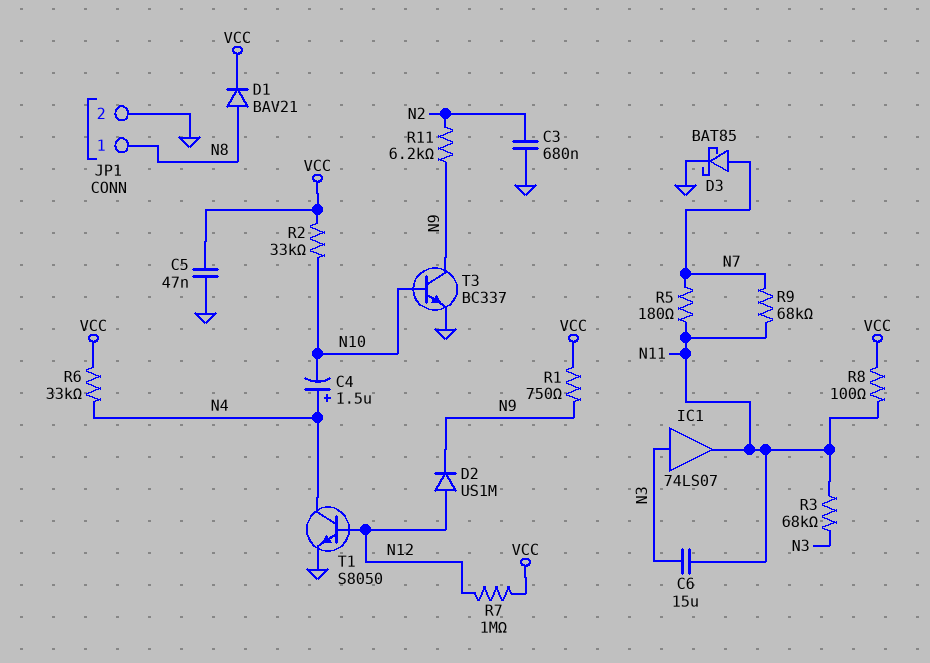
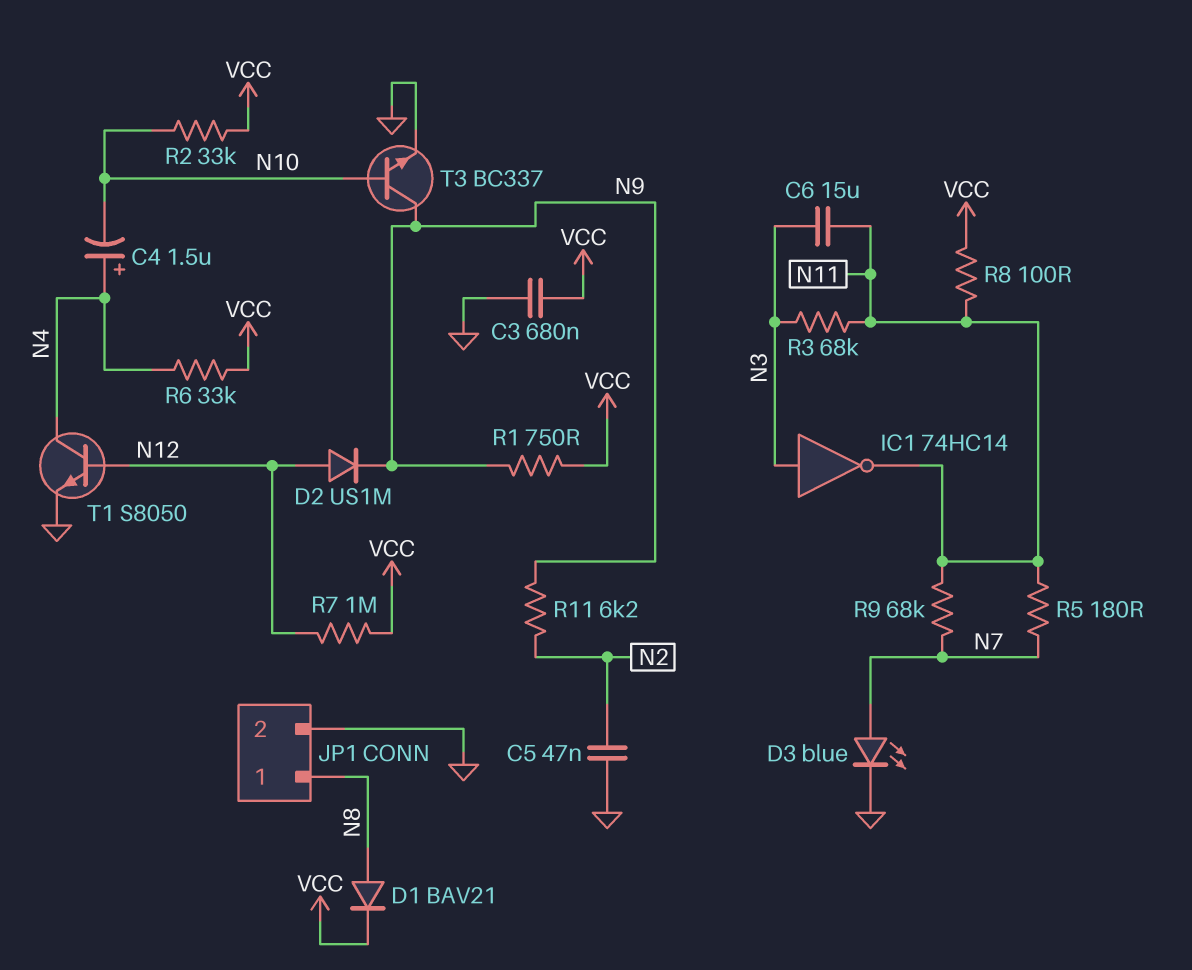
C3: 680nF (GND, N2) -> 680nF (GND, VCC)
C5: 47nF (GND, VCC) -> 47nF (GND, N2)
D3: schottky BAT85 (A N7, K GND) -> LED blue (A N7, K GND)
IC1: buffer 74LS07 (in N3, out N11) -> NOT 74HC14 (in N3, out N11)

